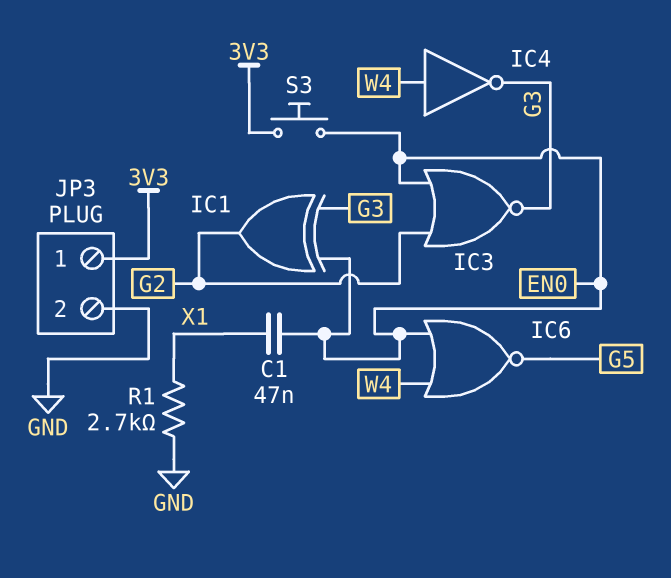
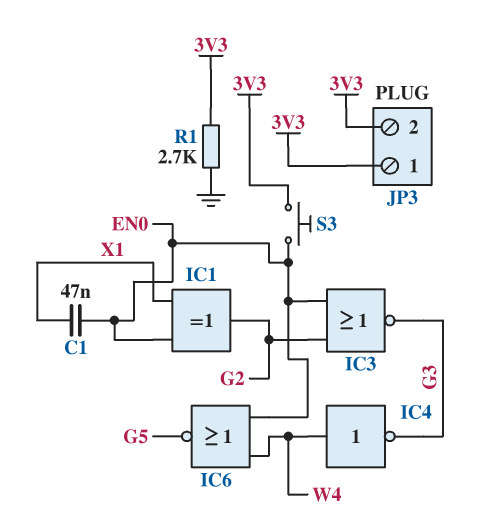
IC1: XOR (in EN0, in G3, out G2) -> XOR (in EN0, in X1, out G2)
JP3 pin 2: GND -> 3V3
R1: 2.7k (GND, X1) -> 2.7k (3V3, GND)

